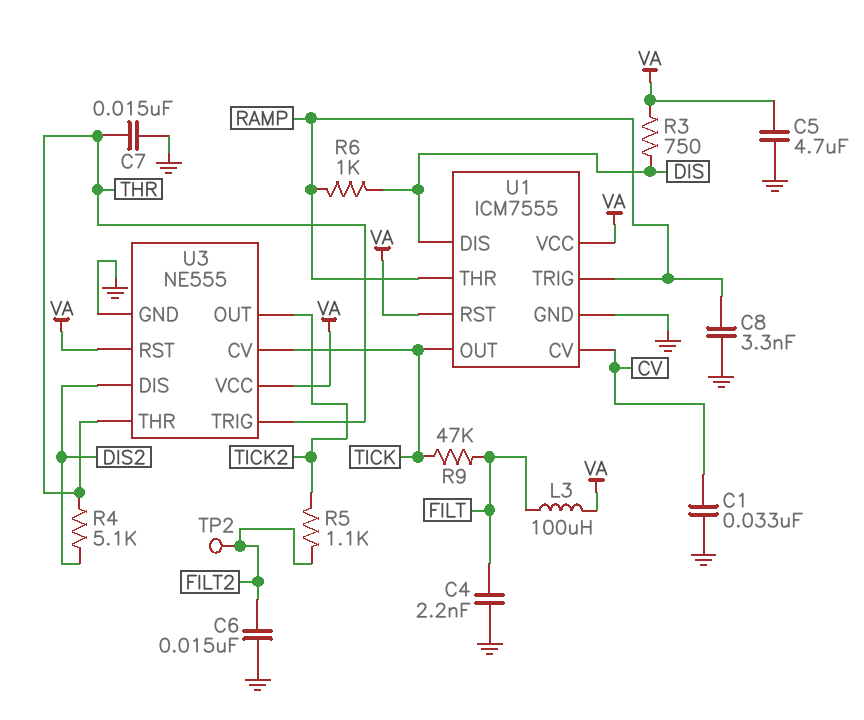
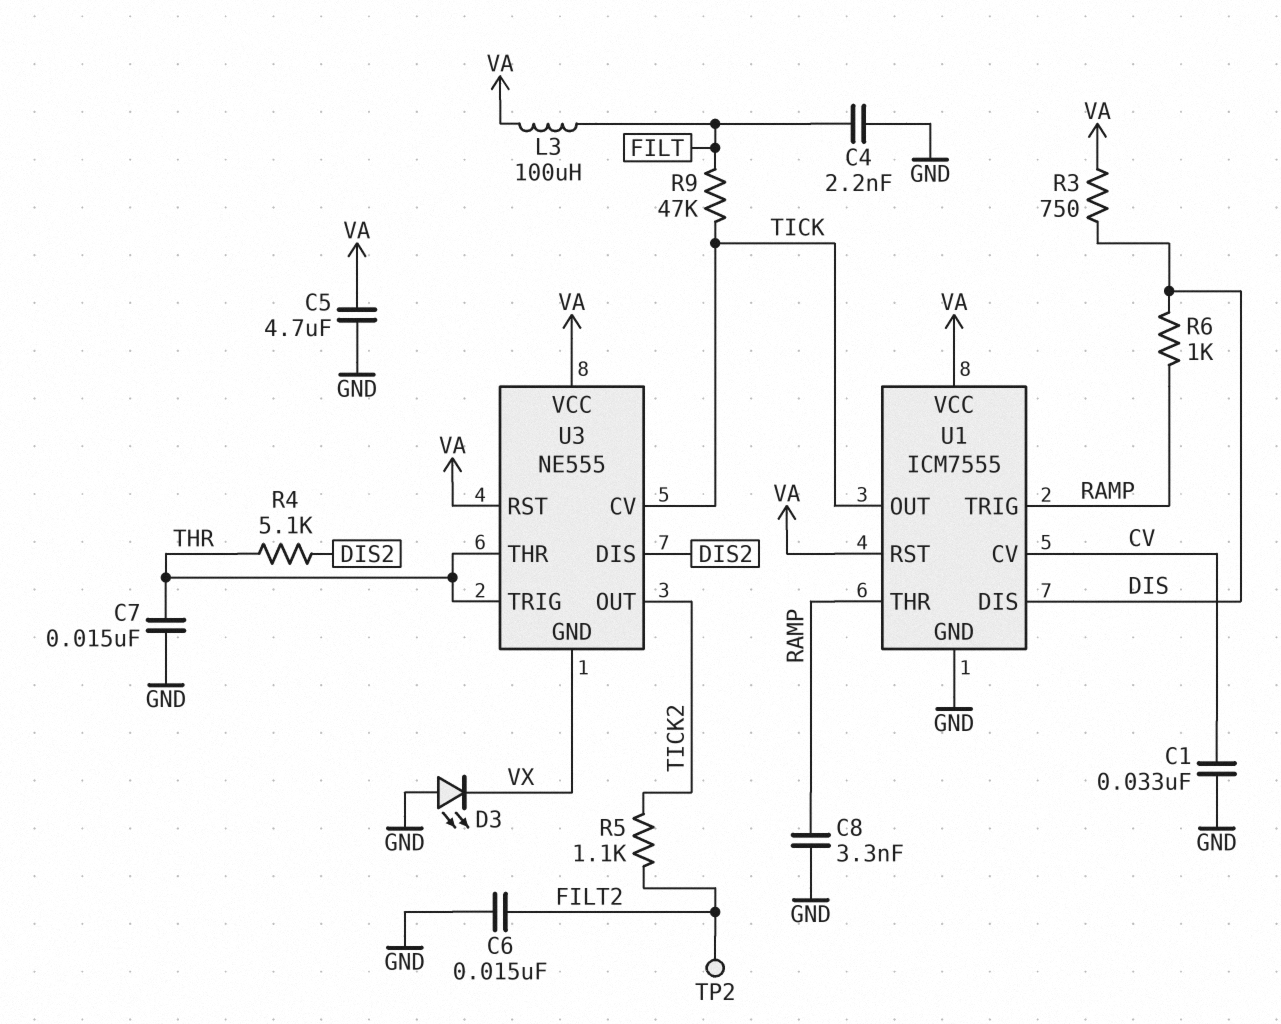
D3: none -> LED (A GND, K VX)
U3 pin GND: GND -> VX

